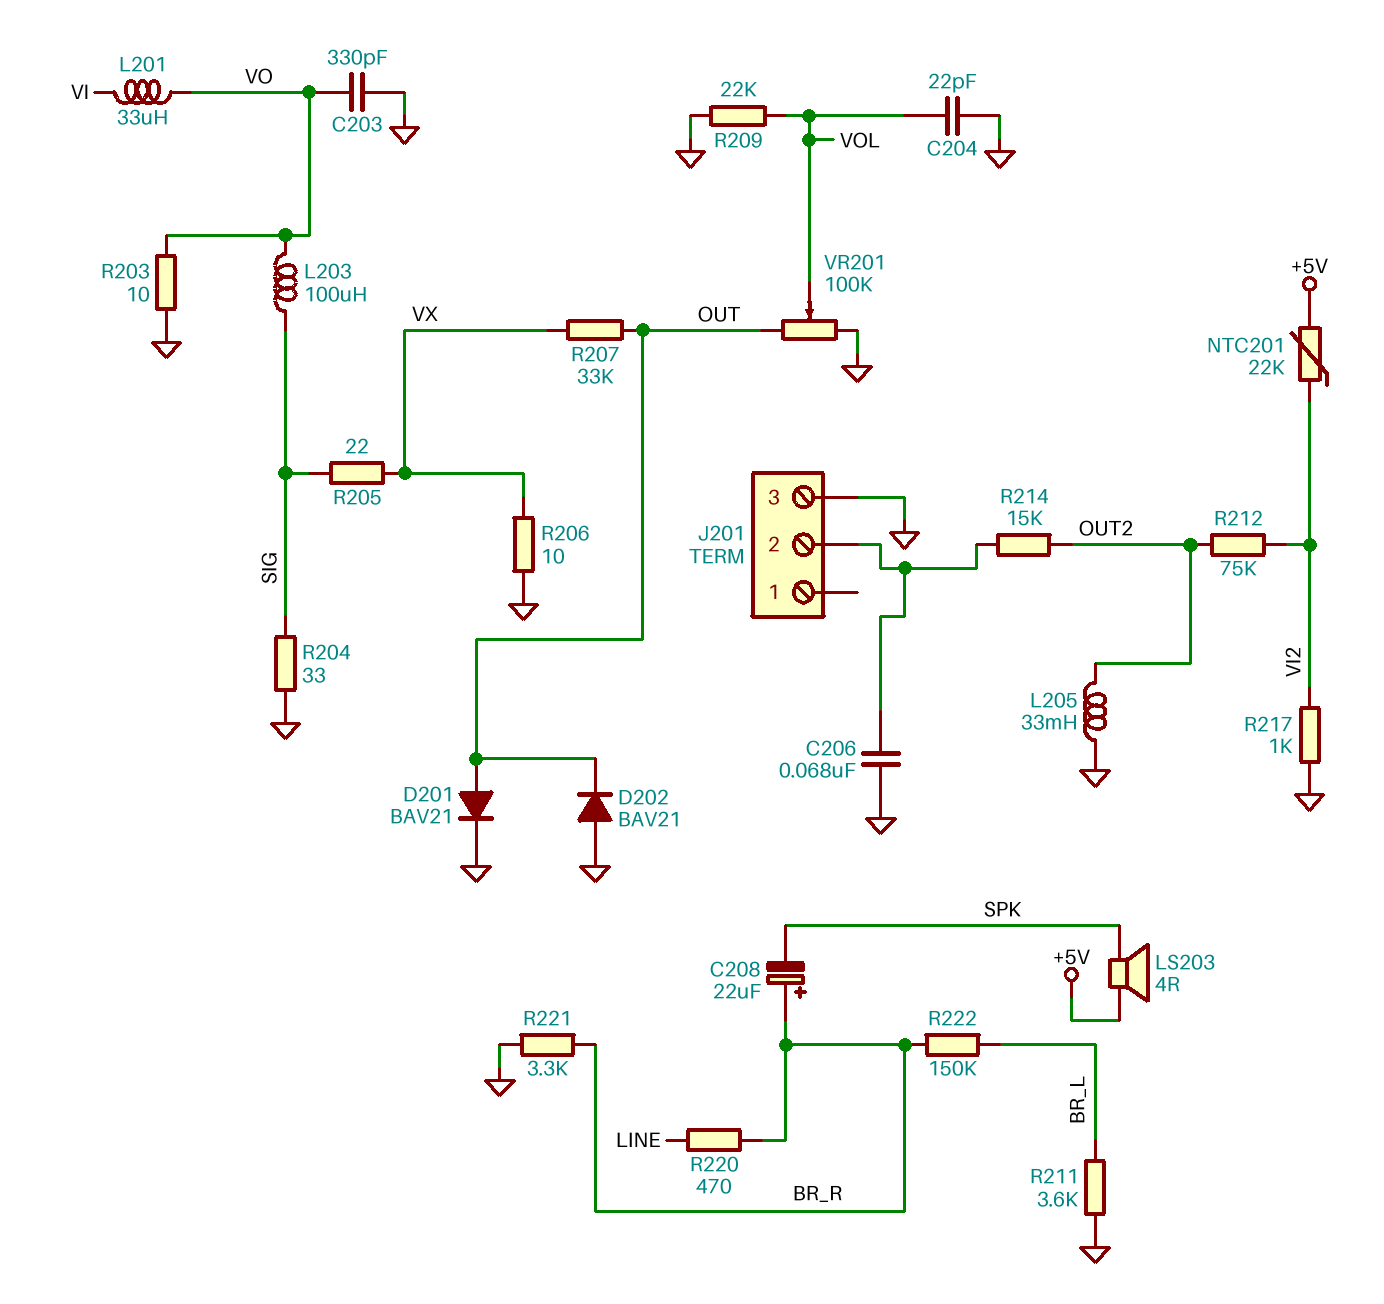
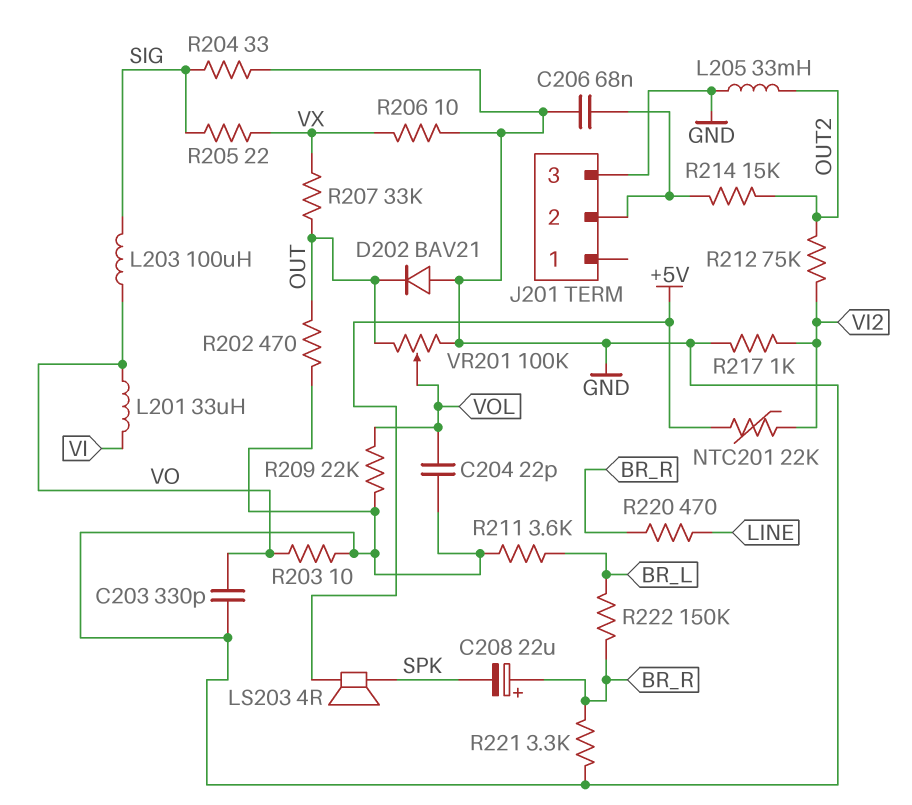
D201: diode BAV21 (A OUT, K GND) -> none
R202: none -> 470 (GND, OUT)

